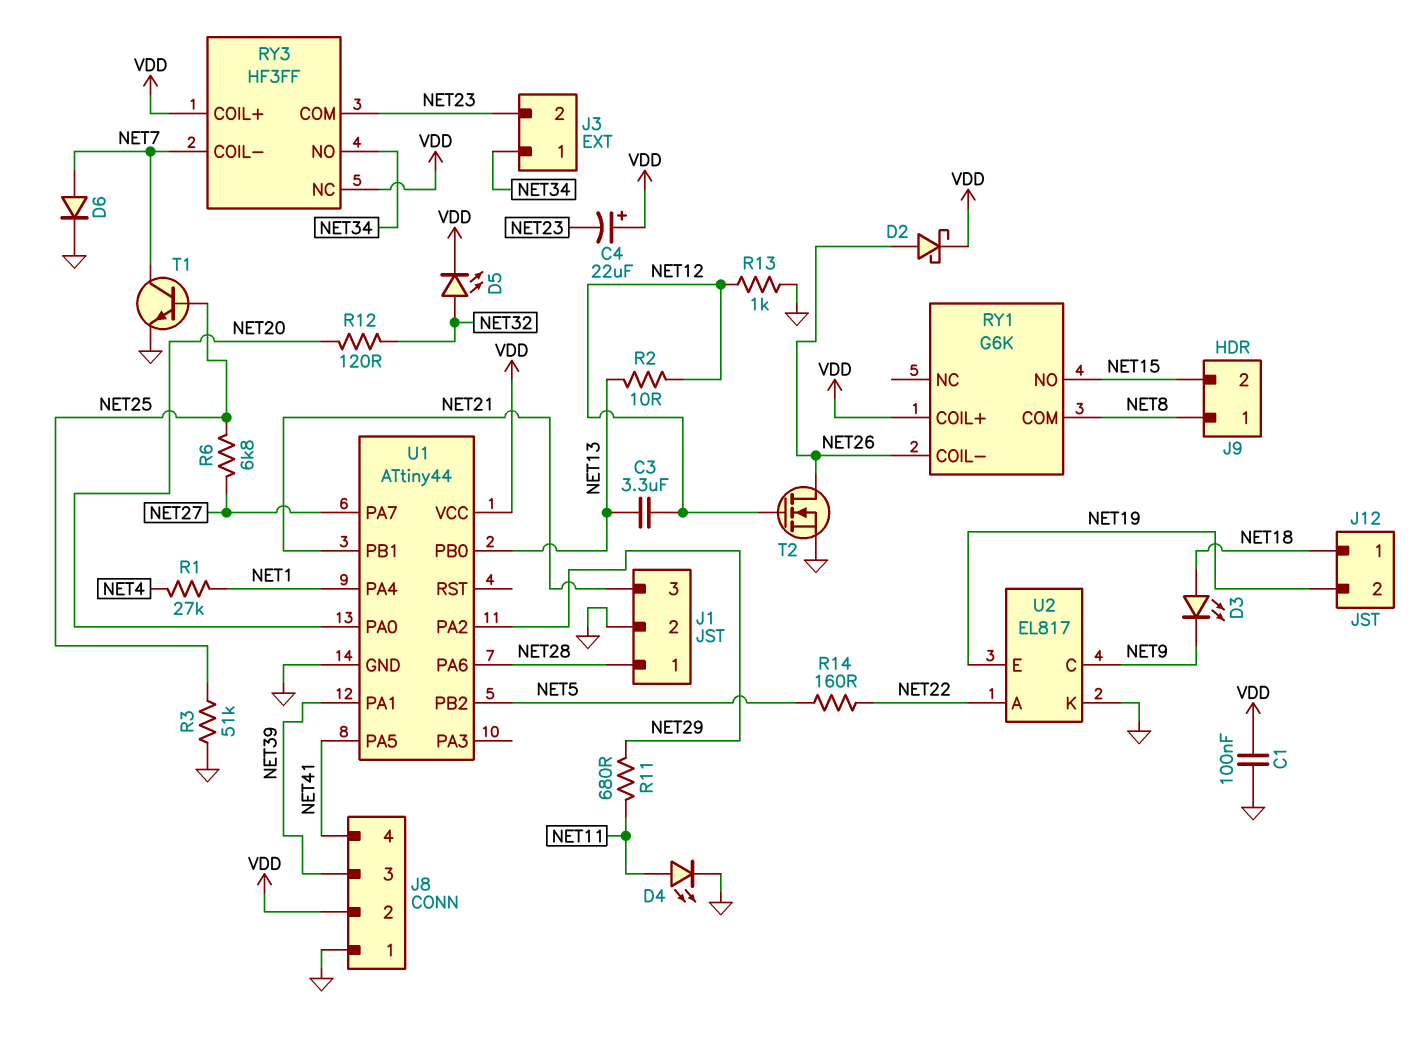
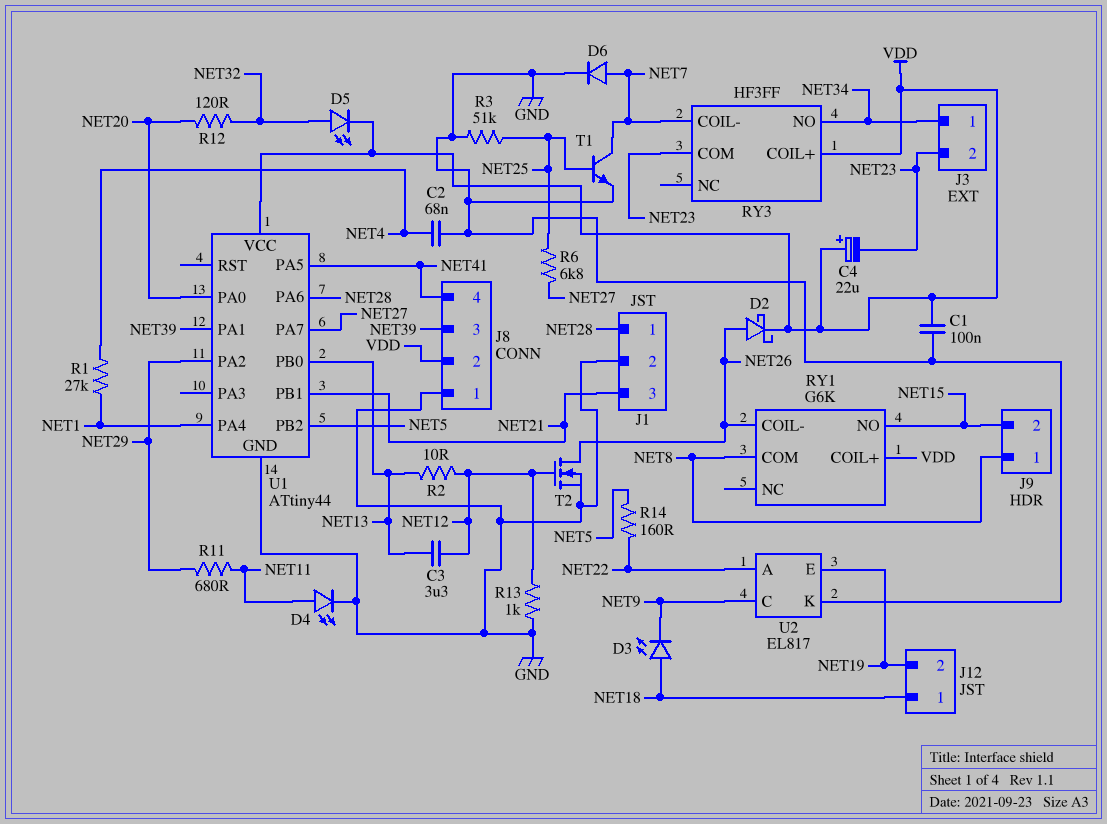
C2: none -> 68nF (GND, NET4)
RY3 pin NC: VDD -> none

